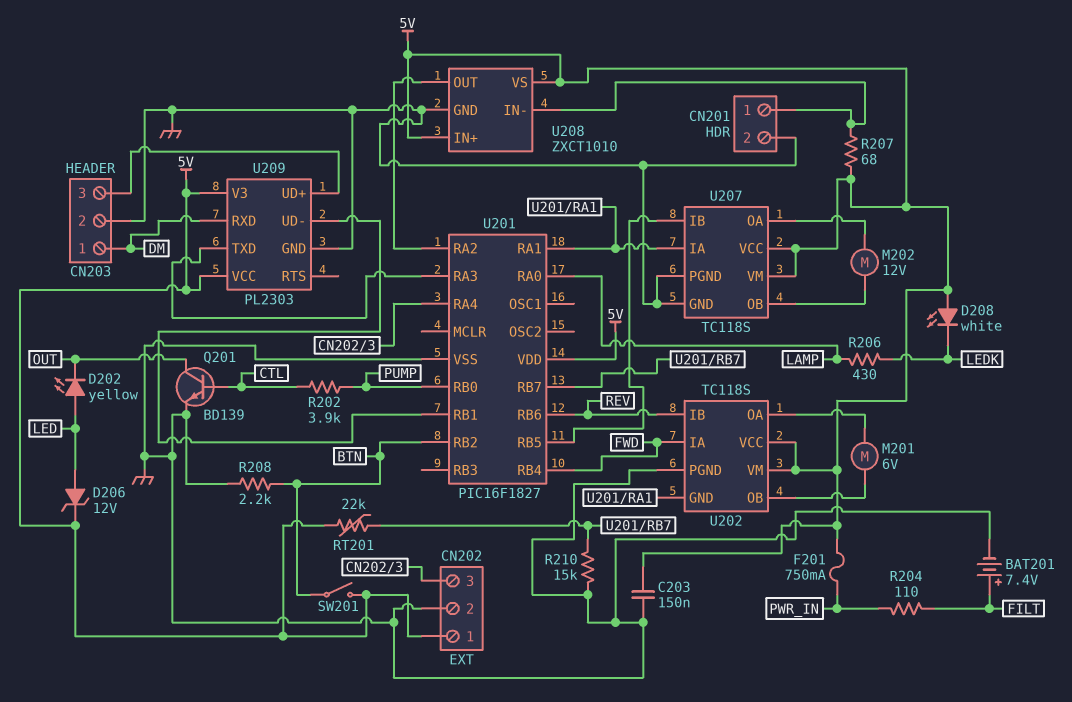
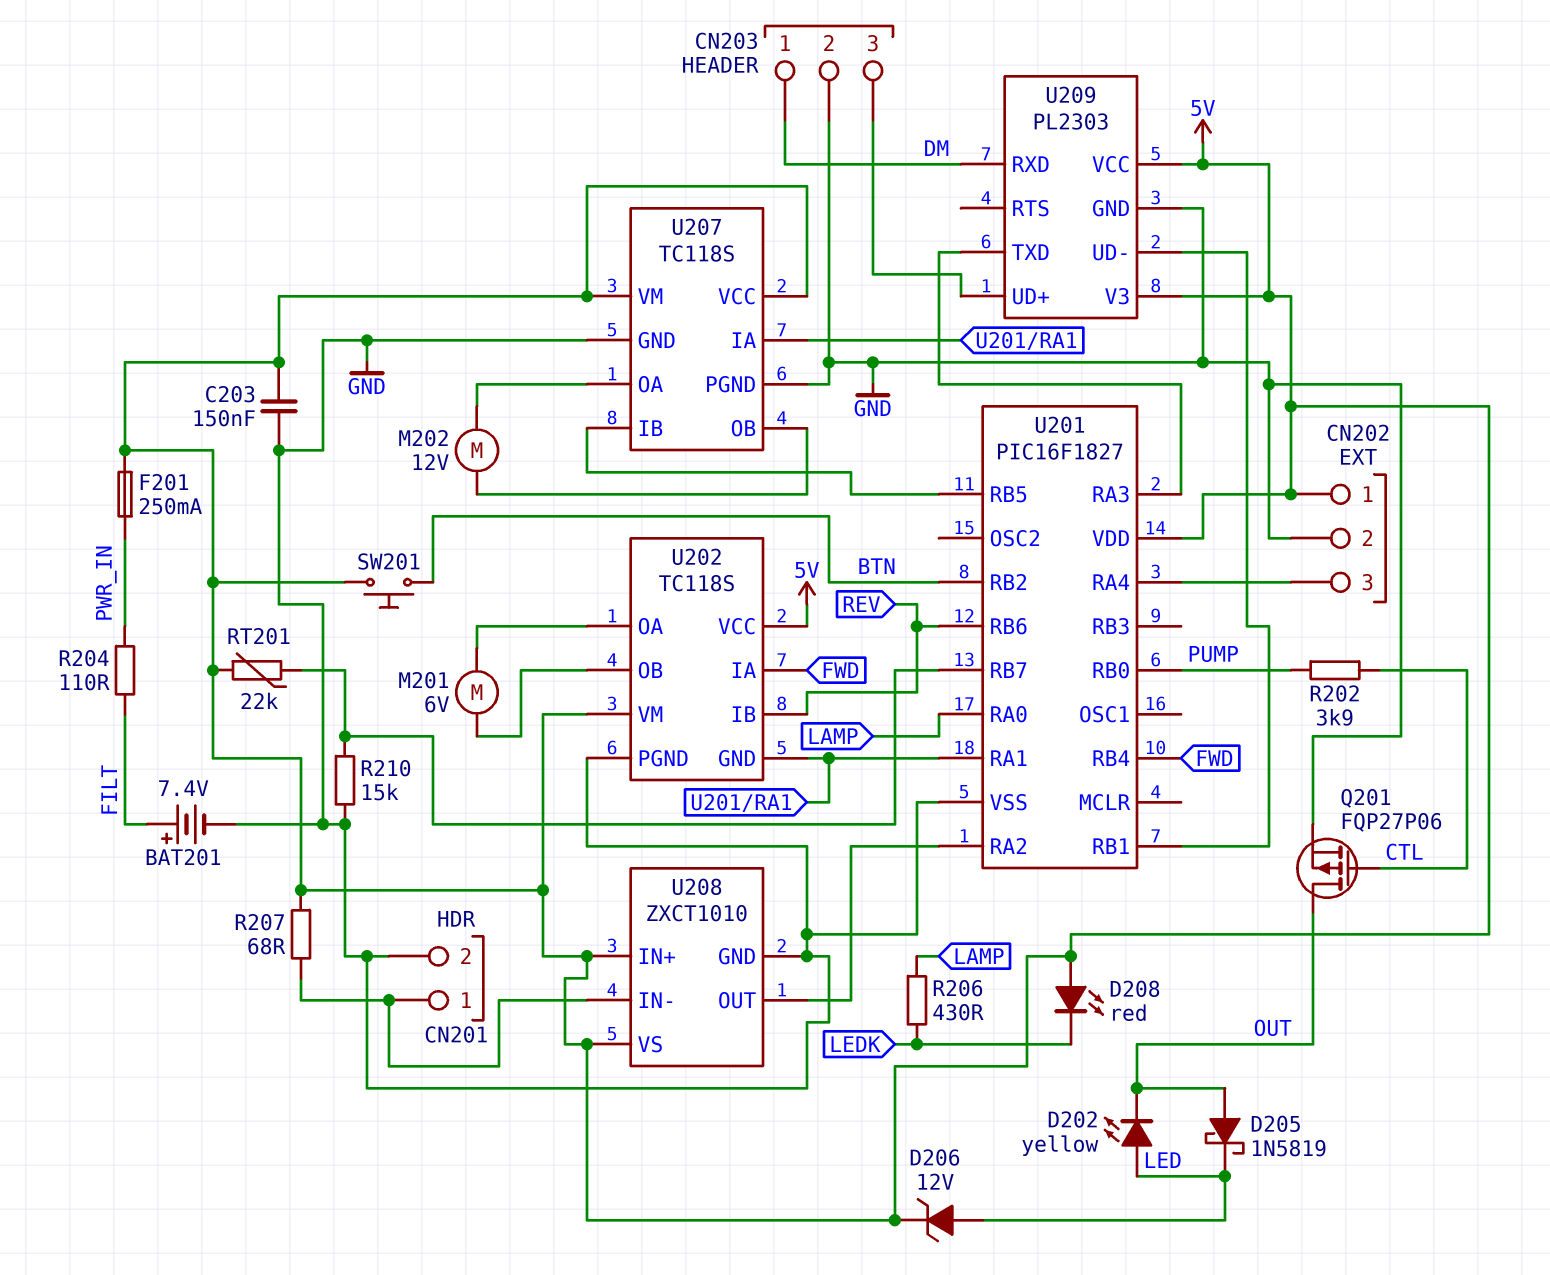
D205: none -> schottky 1N5819 (A OUT, K LED)
D208: LED white (A 5V, K LEDK) -> LED red (A 5V, K LEDK)
F201: 750mA (5V, PWR_IN) -> 250mA (5V, PWR_IN)
Q201: NPN BD139 (B CTL, C OUT, E GND) -> PMOS FQP27P06 (G CTL, D OUT, S GND)
R208: 2.2k (BTN, GND) -> none
SW201: switch (5V, BTN) -> button (5V, BTN)

